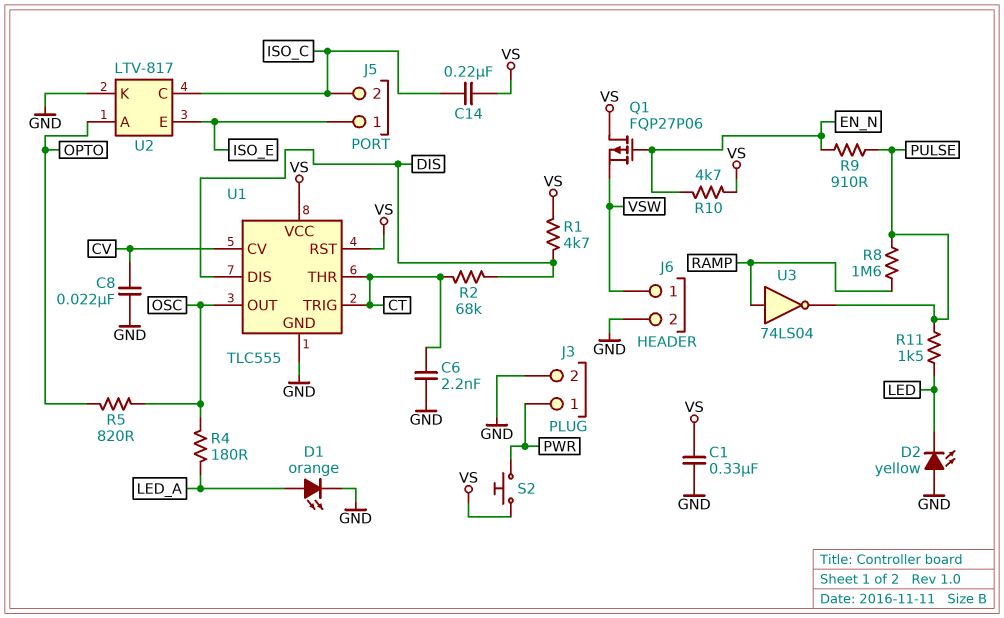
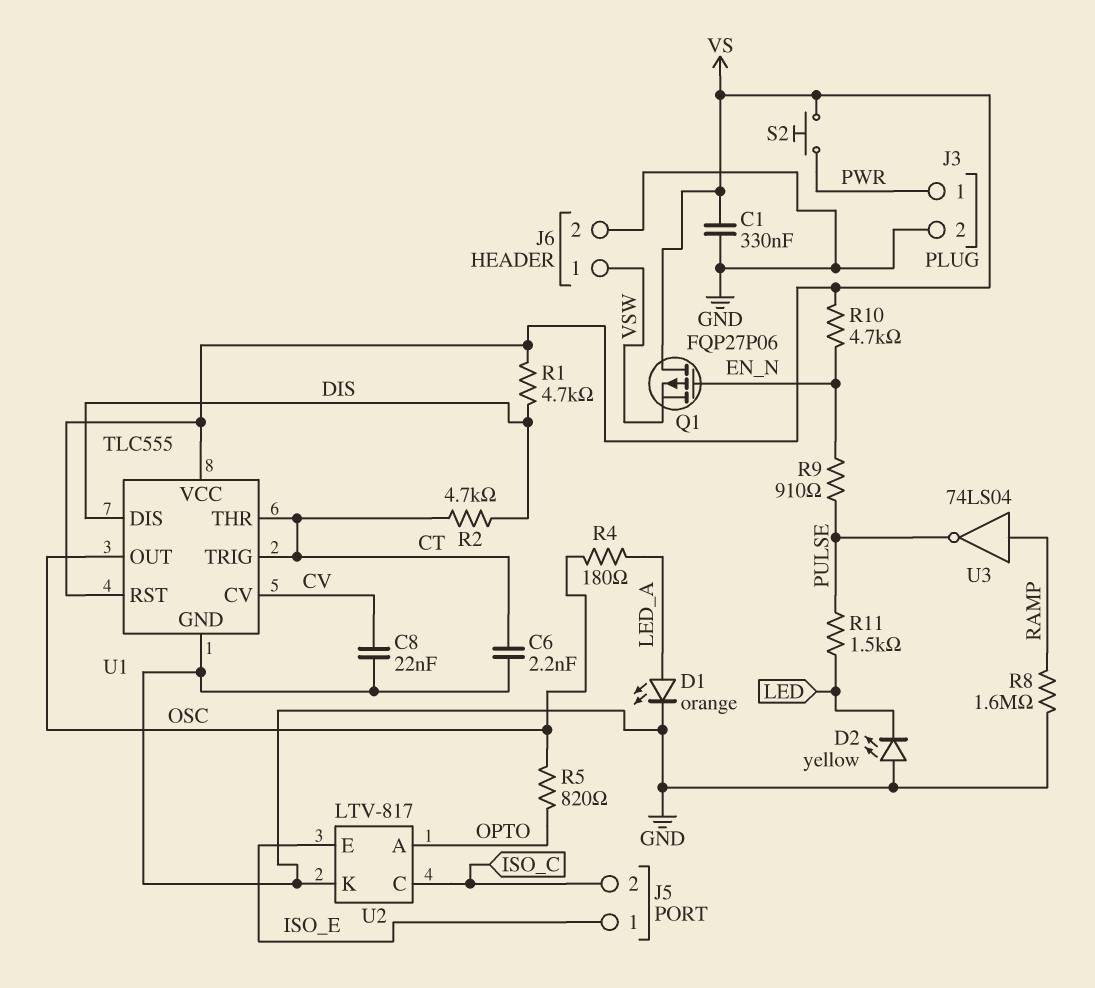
C14: 220nF (ISO_C, VS) -> none
R2: 68k (CT, DIS) -> 4.7k (CT, DIS)
R8: 1.6M (PULSE, RAMP) -> 1.6M (GND, RAMP)

